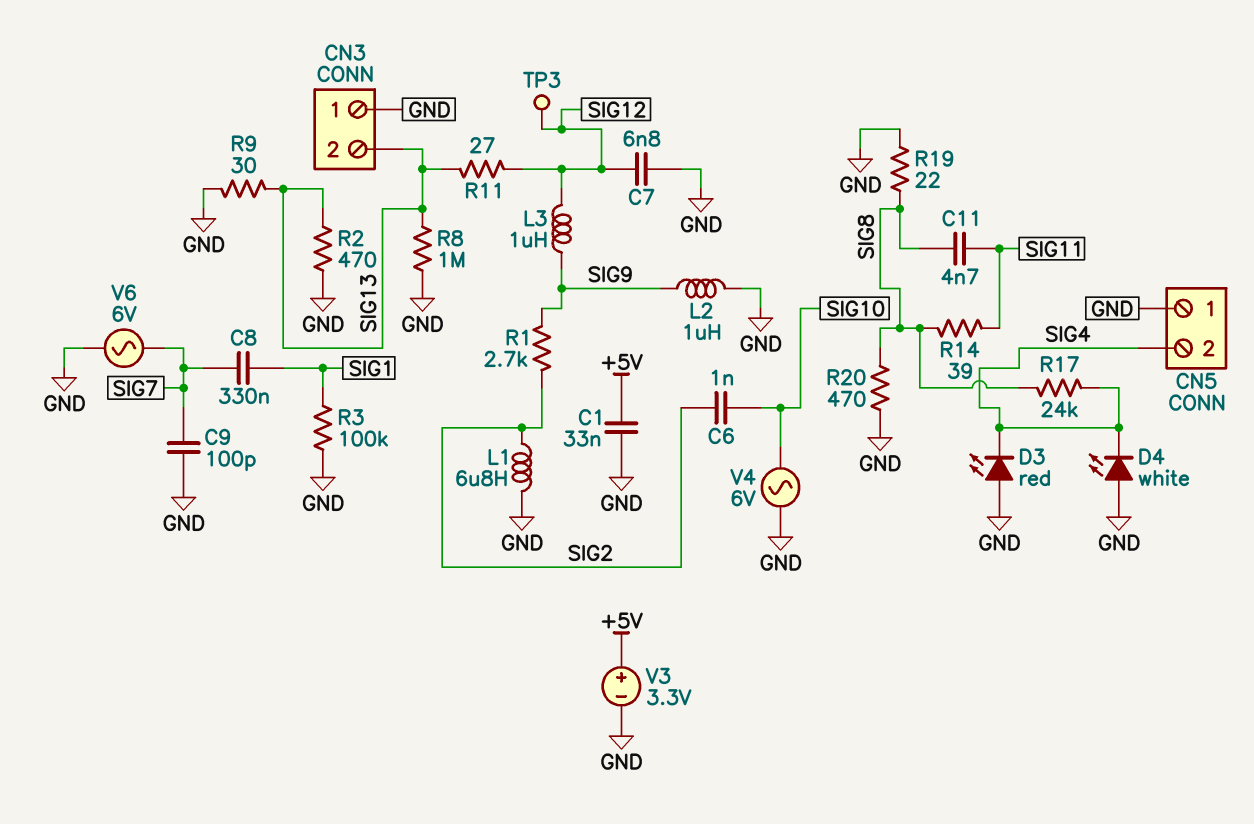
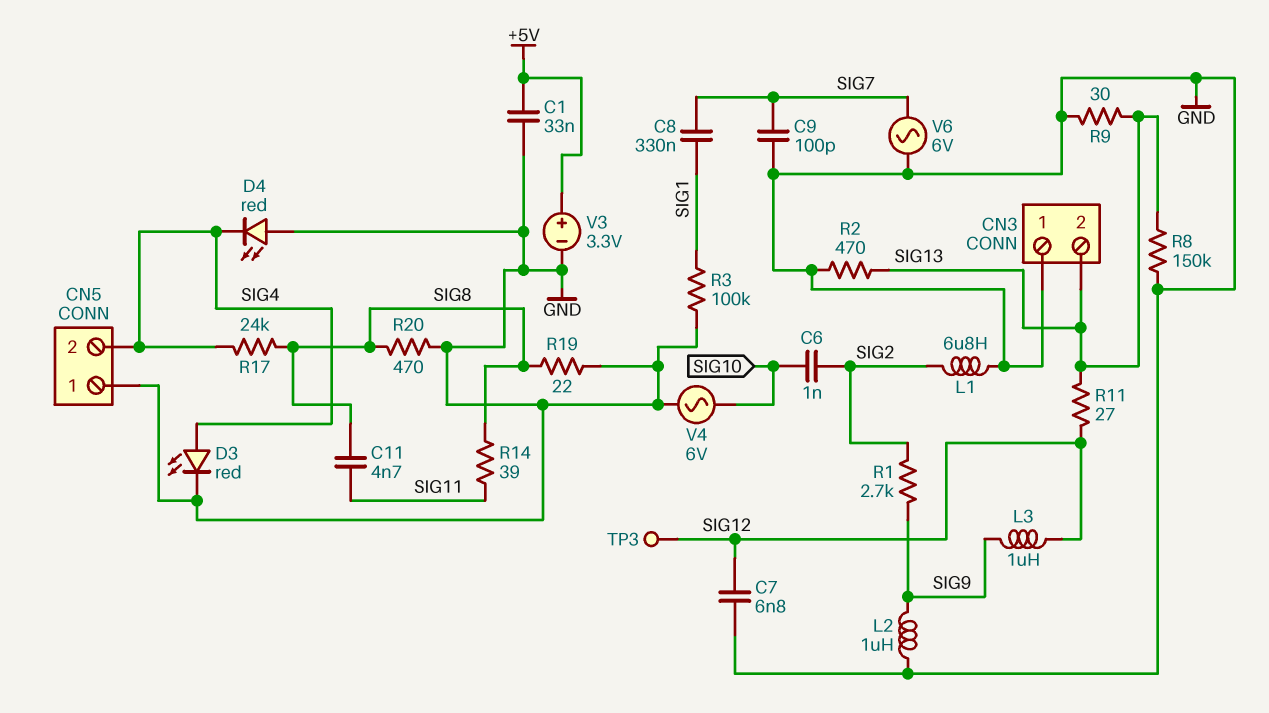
D3: LED red (A GND, K SIG4) -> LED red (A SIG4, K GND)
D4: LED white (A GND, K SIG4) -> LED red (A GND, K SIG4)
R8: 1M (GND, SIG13) -> 150k (GND, SIG13)

